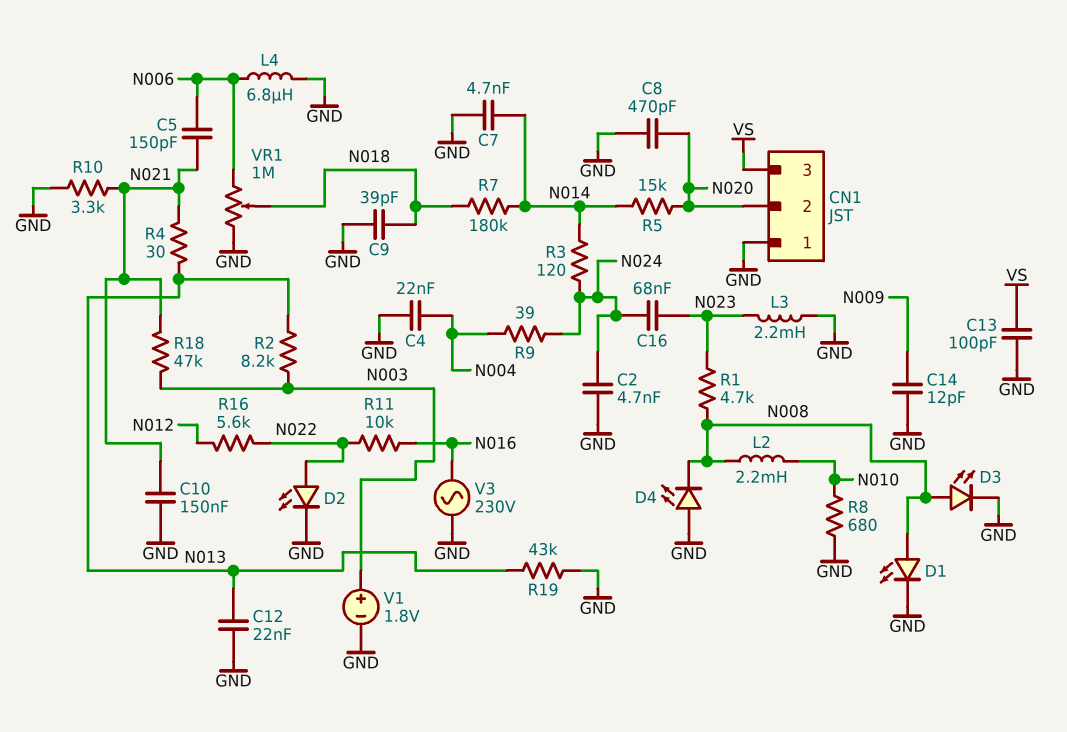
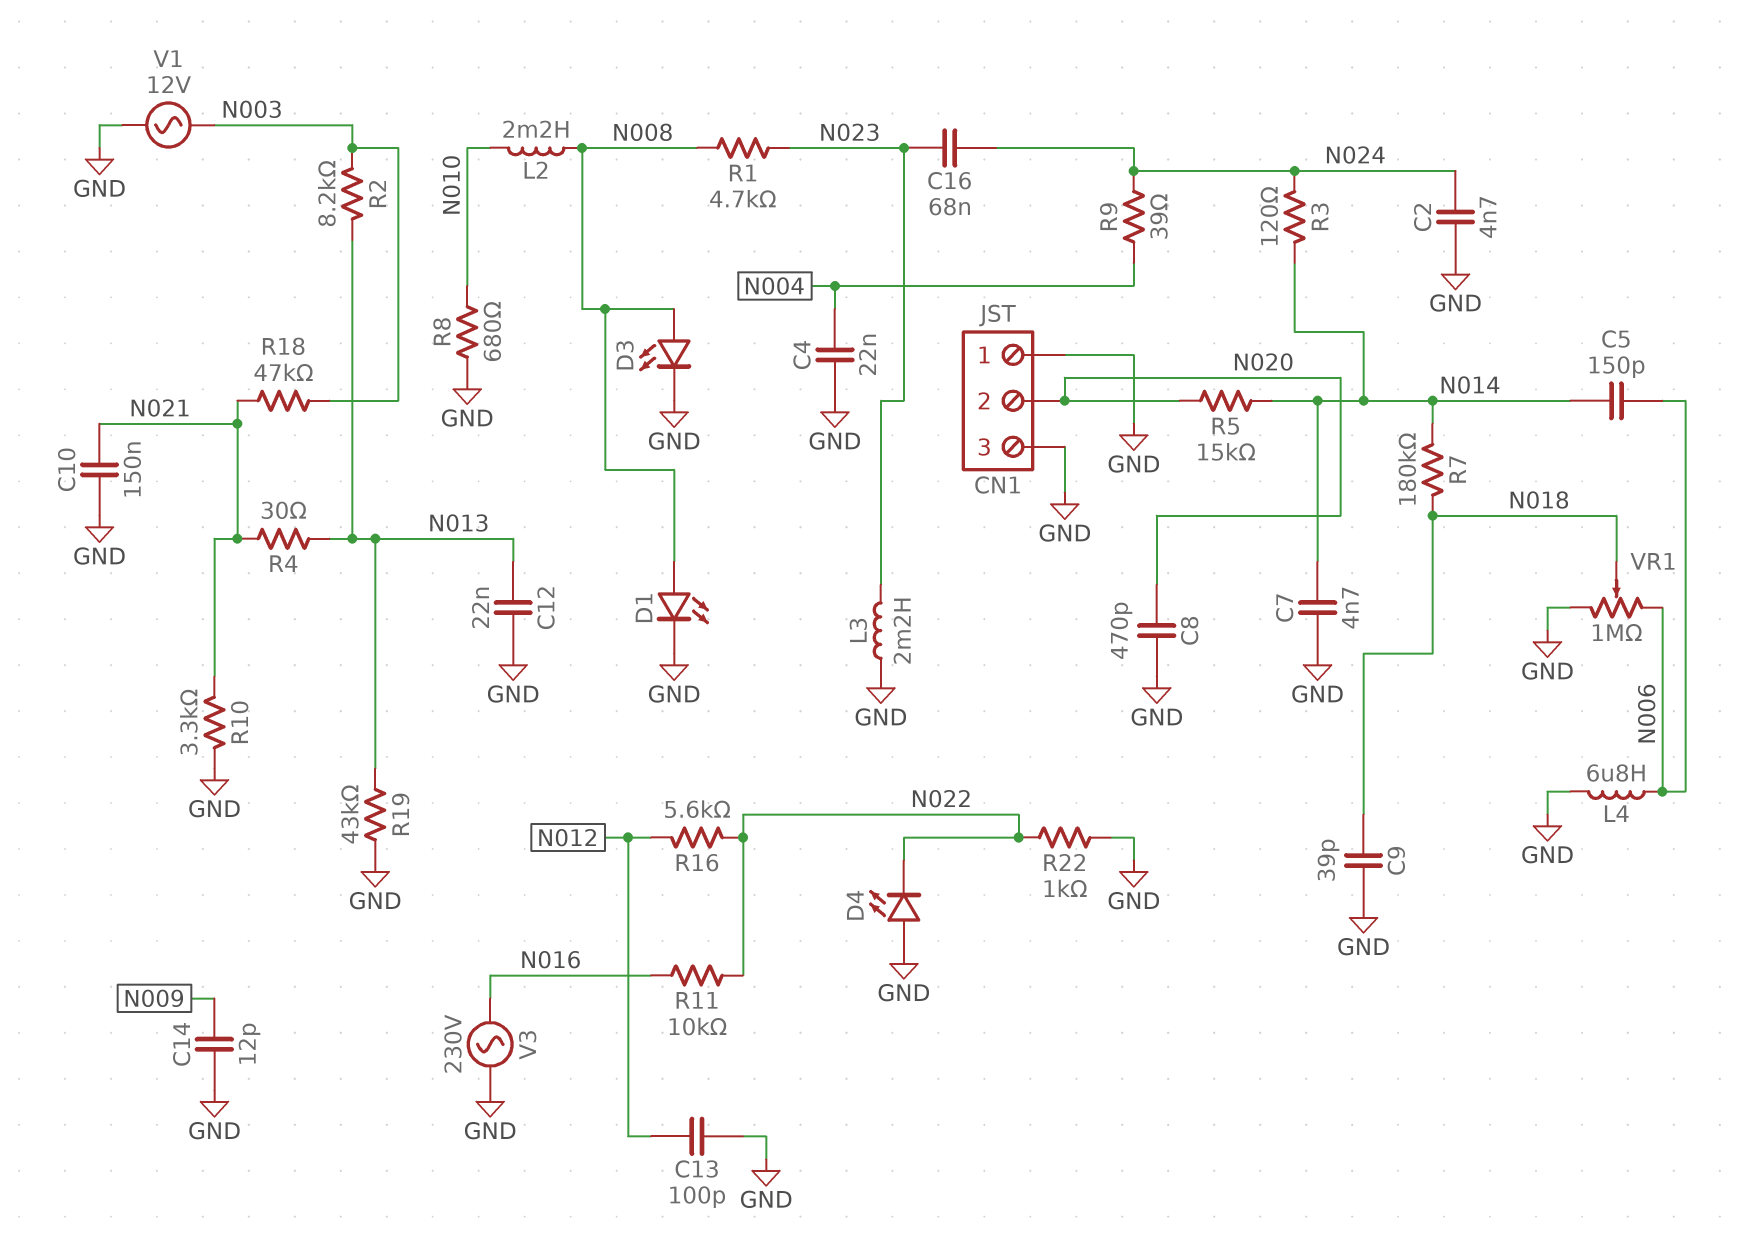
C5: 150pF (N006, N021) -> 150pF (N006, N014)
C13: 100pF (GND, VS) -> 100pF (GND, N012)
CN1 pin 3: VS -> GND
D2: LED (A N022, K GND) -> none
D4: LED (A GND, K N008) -> LED (A GND, K N022)
R22: none -> 1k (GND, N022)
V1: 1.8V (plus N003, minus GND) -> AC 12V (GND, N003)

